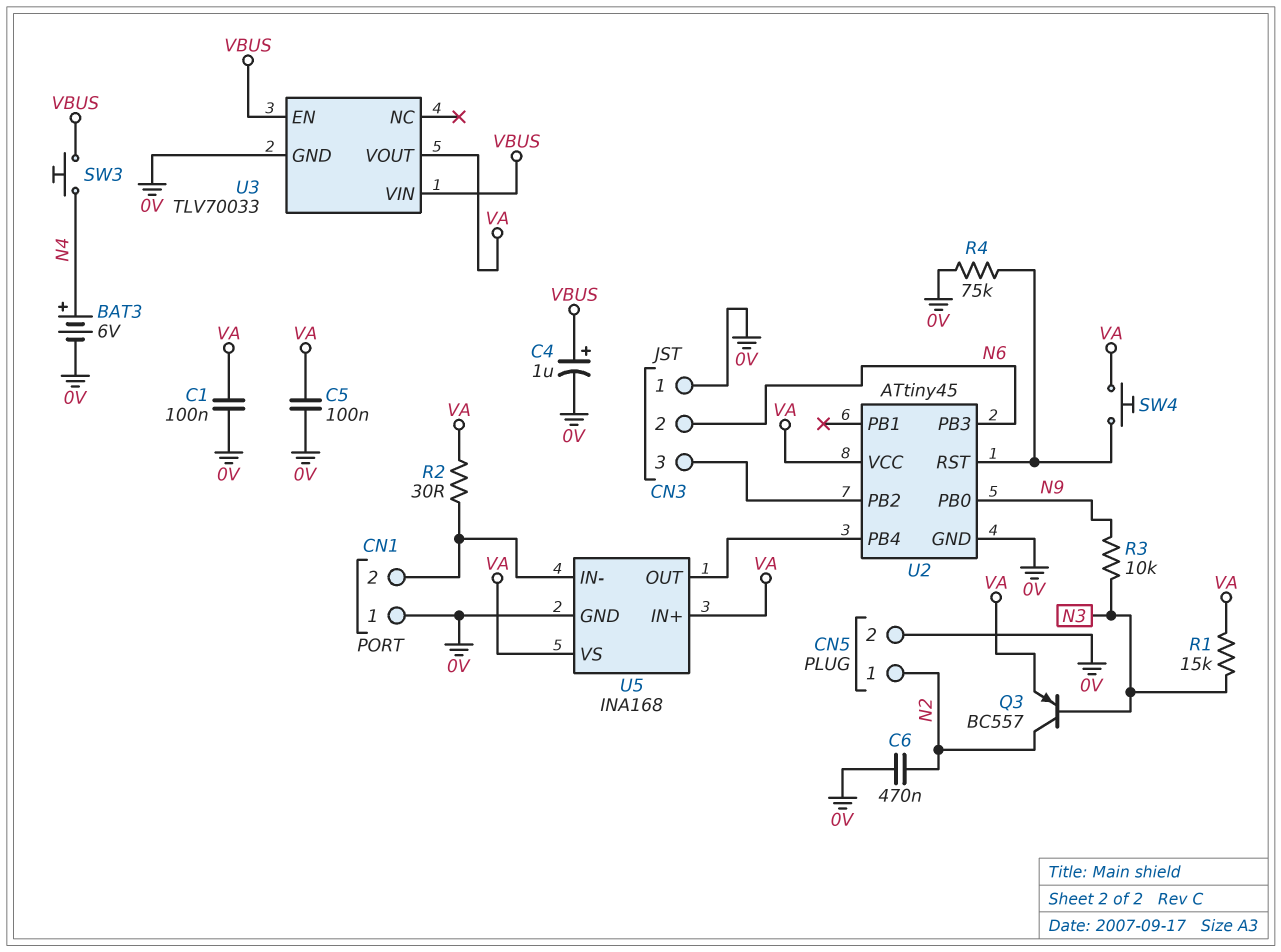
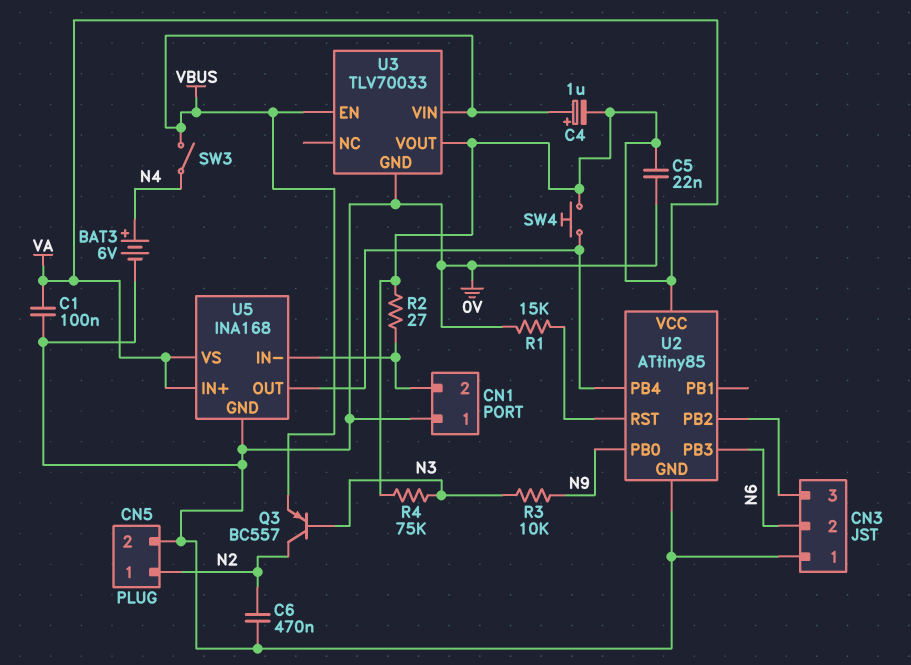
C4: 1uF (plus VBUS, minus 0V) -> 1uF (plus VBUS, minus VA)
C5: 100nF (0V, VA) -> 22nF (0V, VA)
Q3: PNP BC557 (B N3, C N2, E VA) -> PNP BC557 (B N3, C N2, E VBUS)
R1: 15k (N3, VA) -> 15k (0V, U2/RST)
R2: 30 (CN1/2, VA) -> 27 (CN1/2, VA)
R4: 75k (0V, U2/RST) -> 75k (N3, VA)
SW3: button (N4, VBUS) -> switch (N4, VBUS)
SW4: button (U2/RST, VA) -> button (U2/PB4, VA)
U2: ATtiny45 -> ATtiny85

